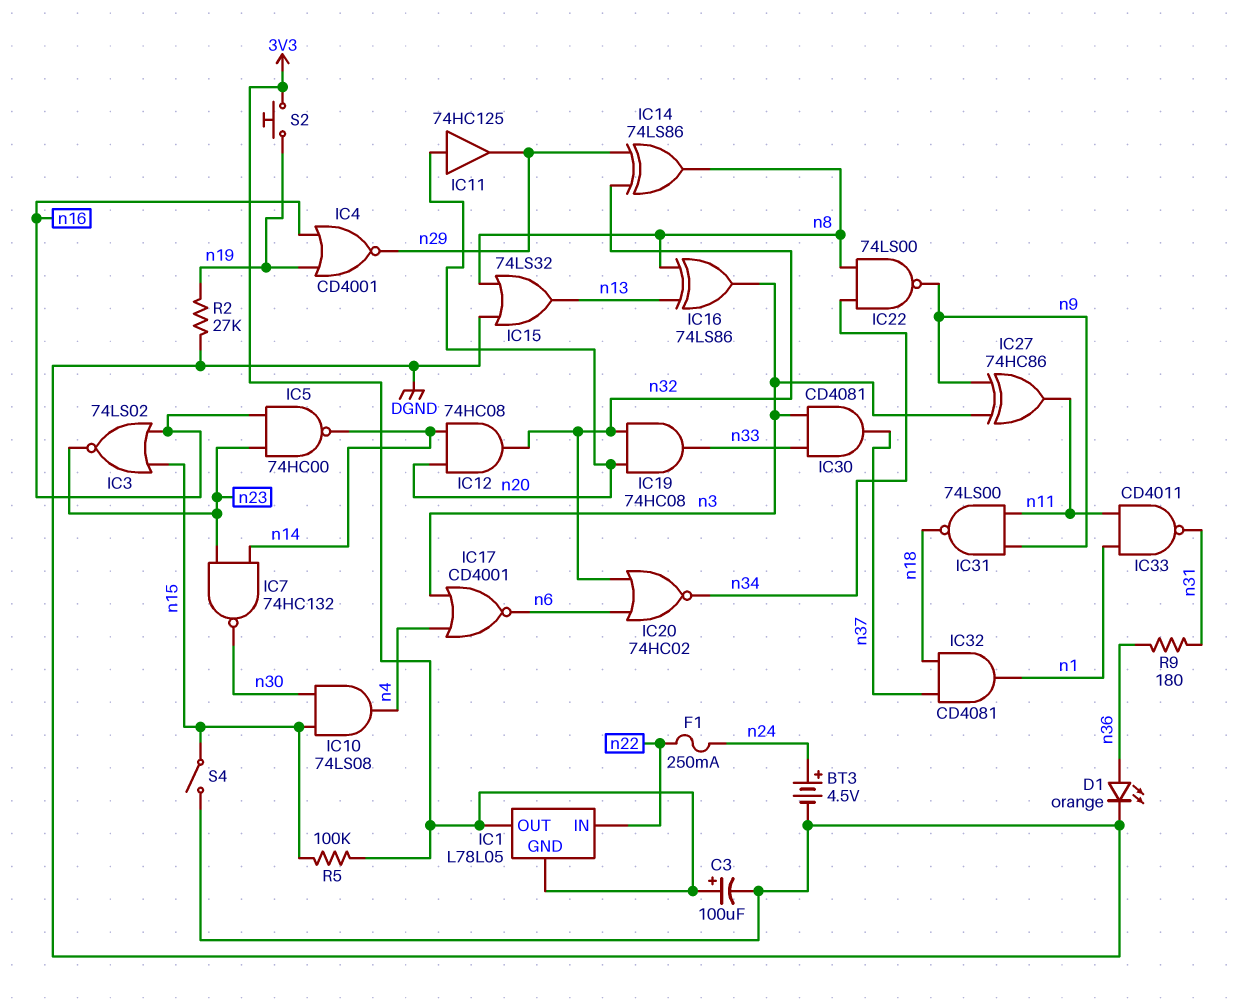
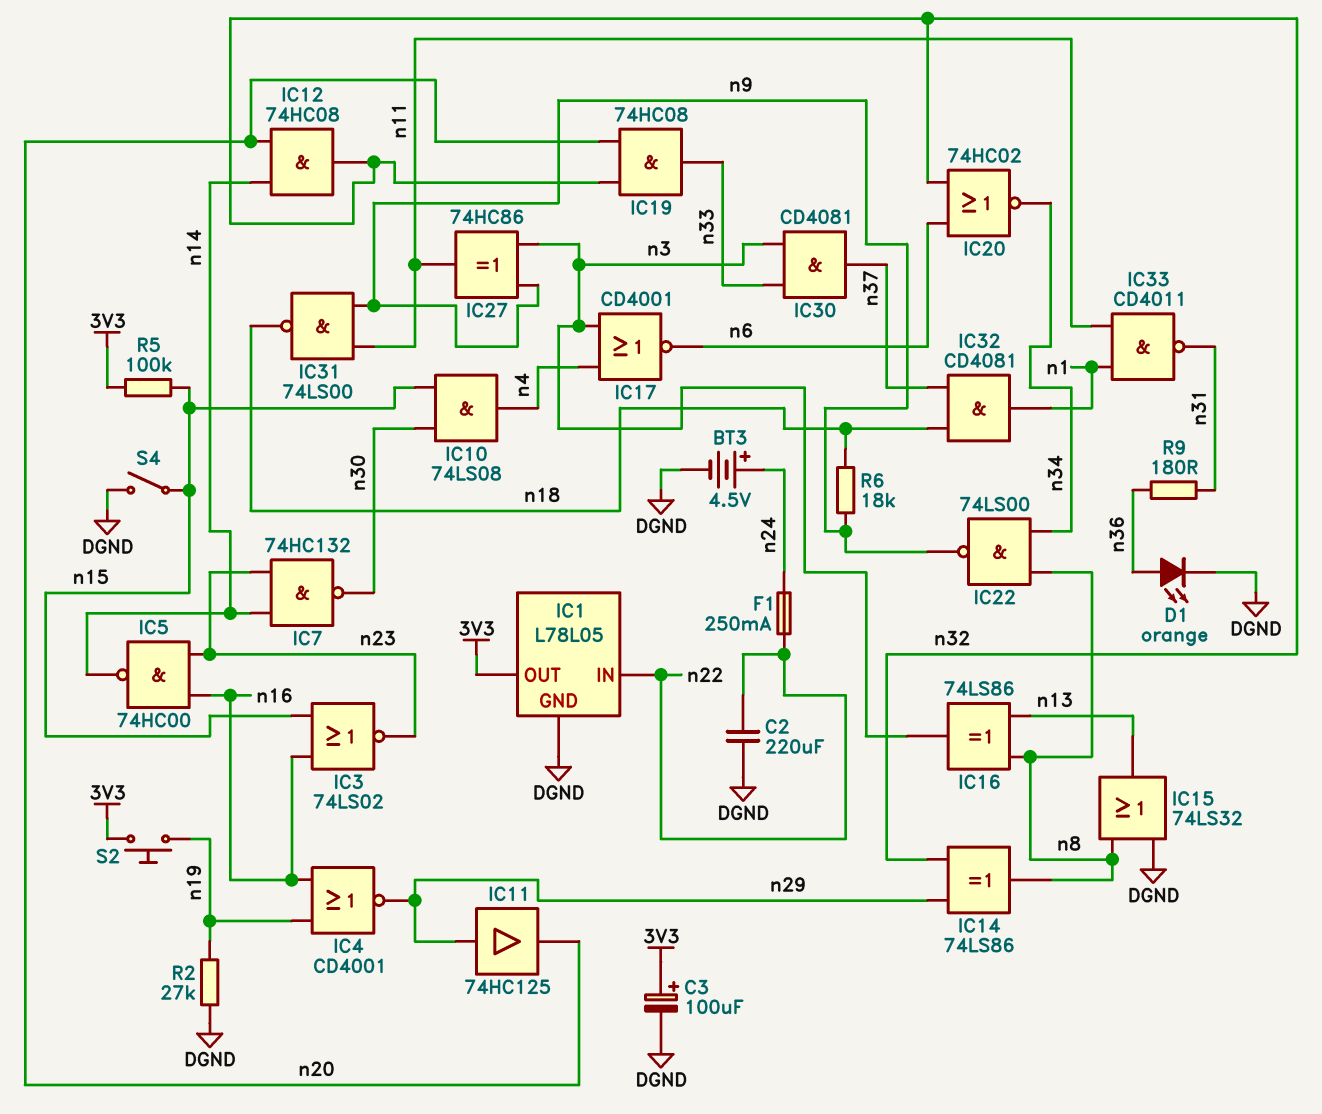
C2: none -> 220uF (DGND, n22)
IC1 pin GND: 3V3 -> DGND
IC11: buffer 74HC125 (in n20, out n29) -> buffer 74HC125 (in n29, out n20)
R6: none -> 18k (n9, n18)

